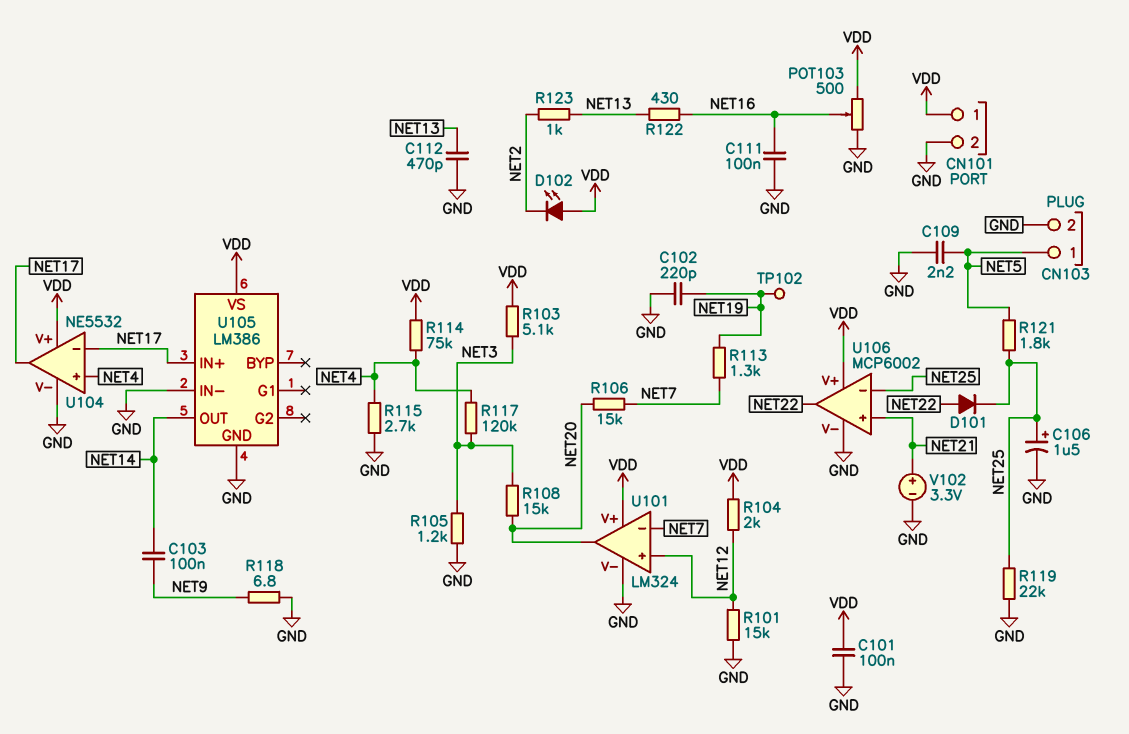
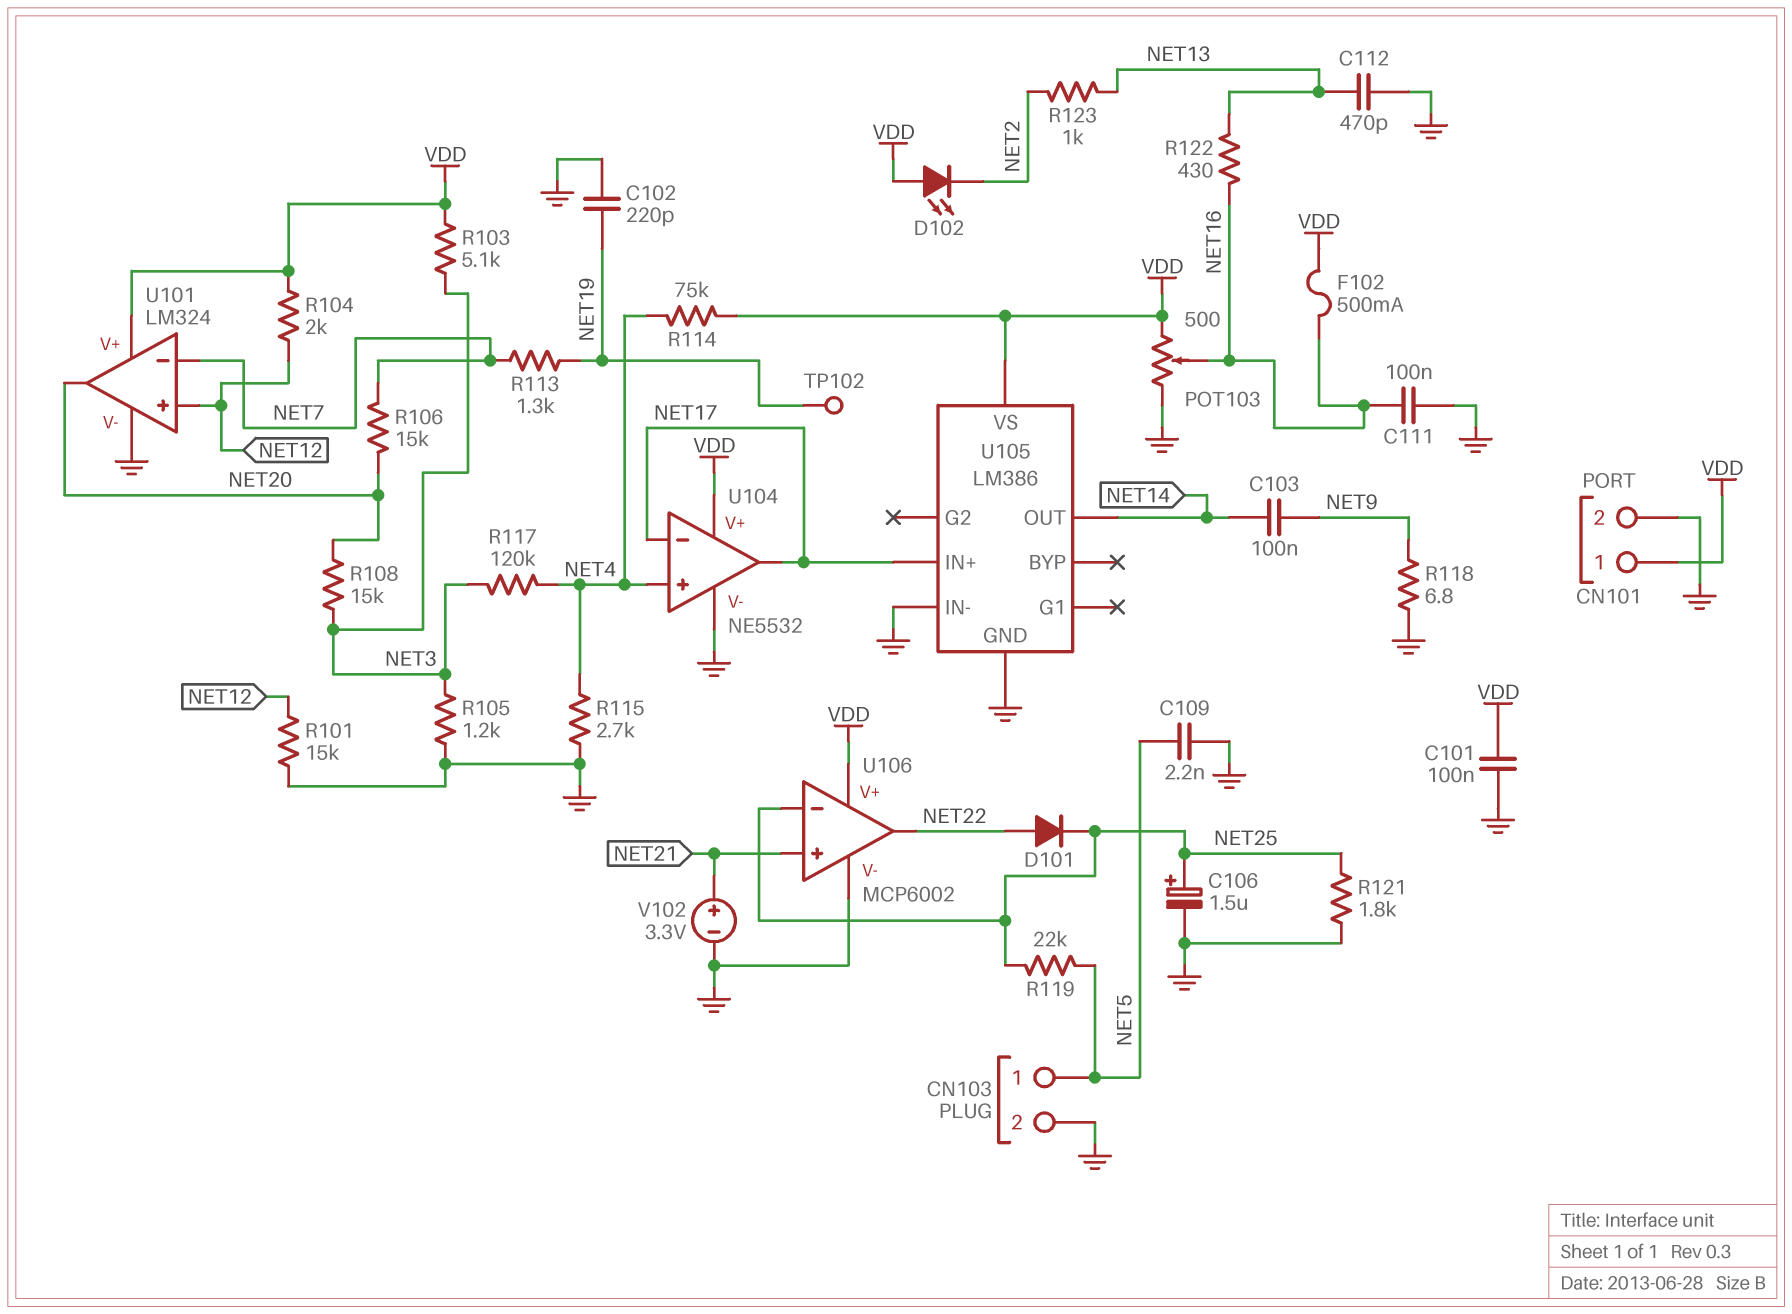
F102: none -> 500mA (NET16, VDD)
R119: 22k (GND, NET25) -> 22k (NET5, NET25)
R121: 1.8k (NET5, NET25) -> 1.8k (GND, NET25)

